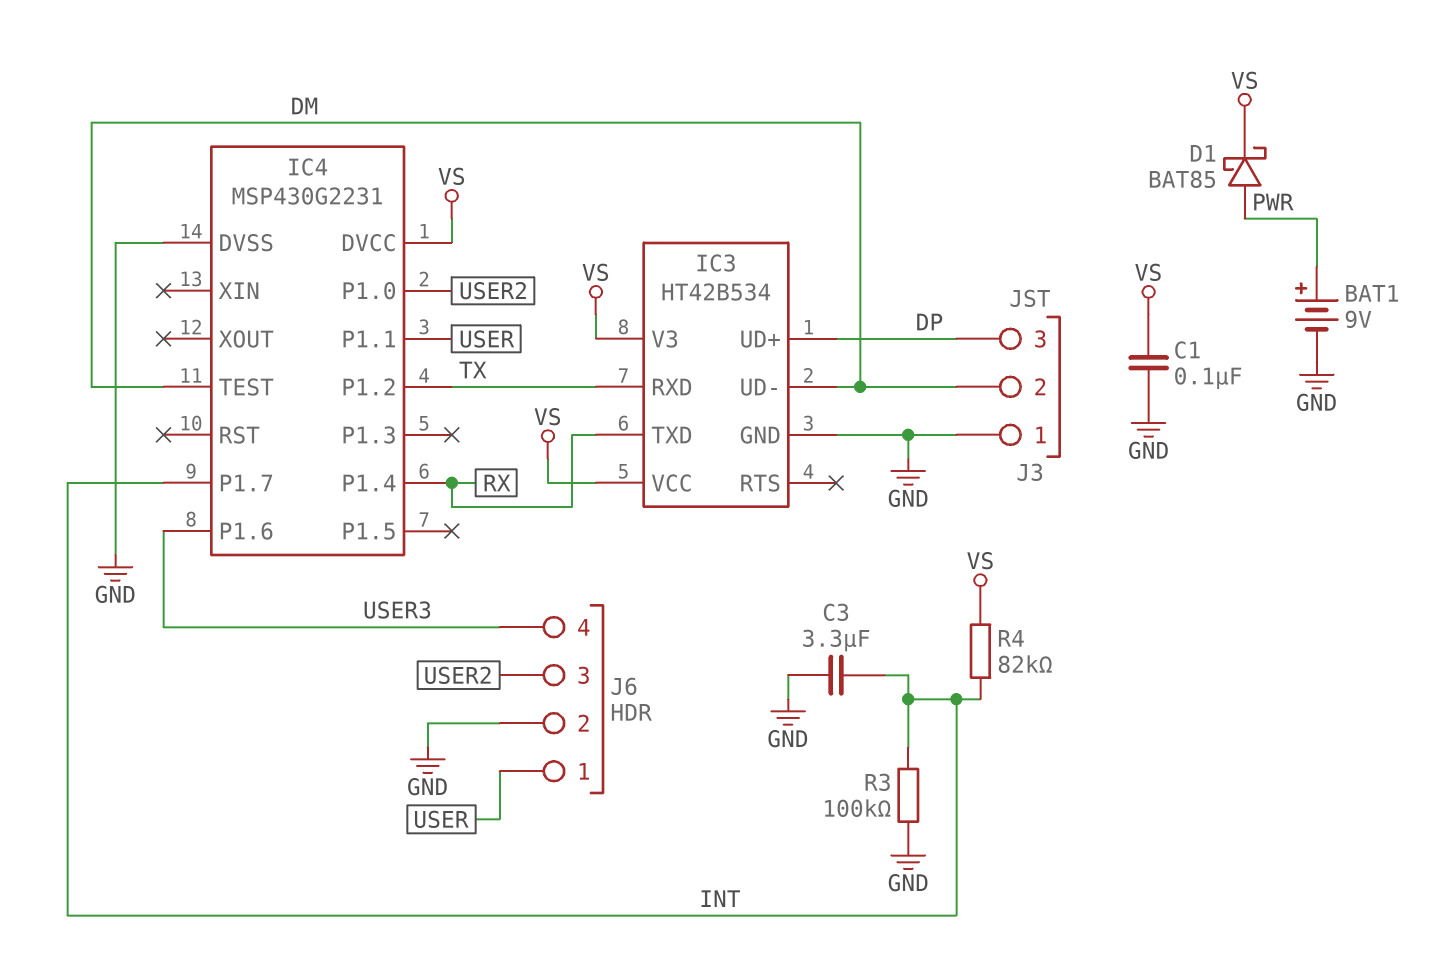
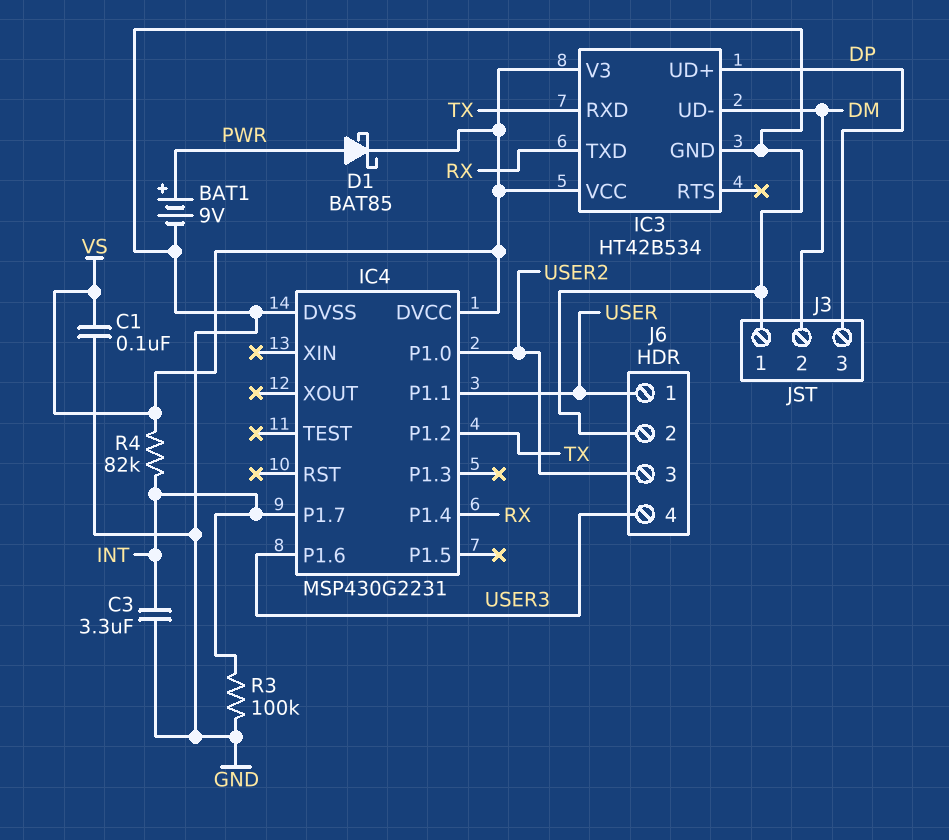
IC4 pin TEST: DM -> none

